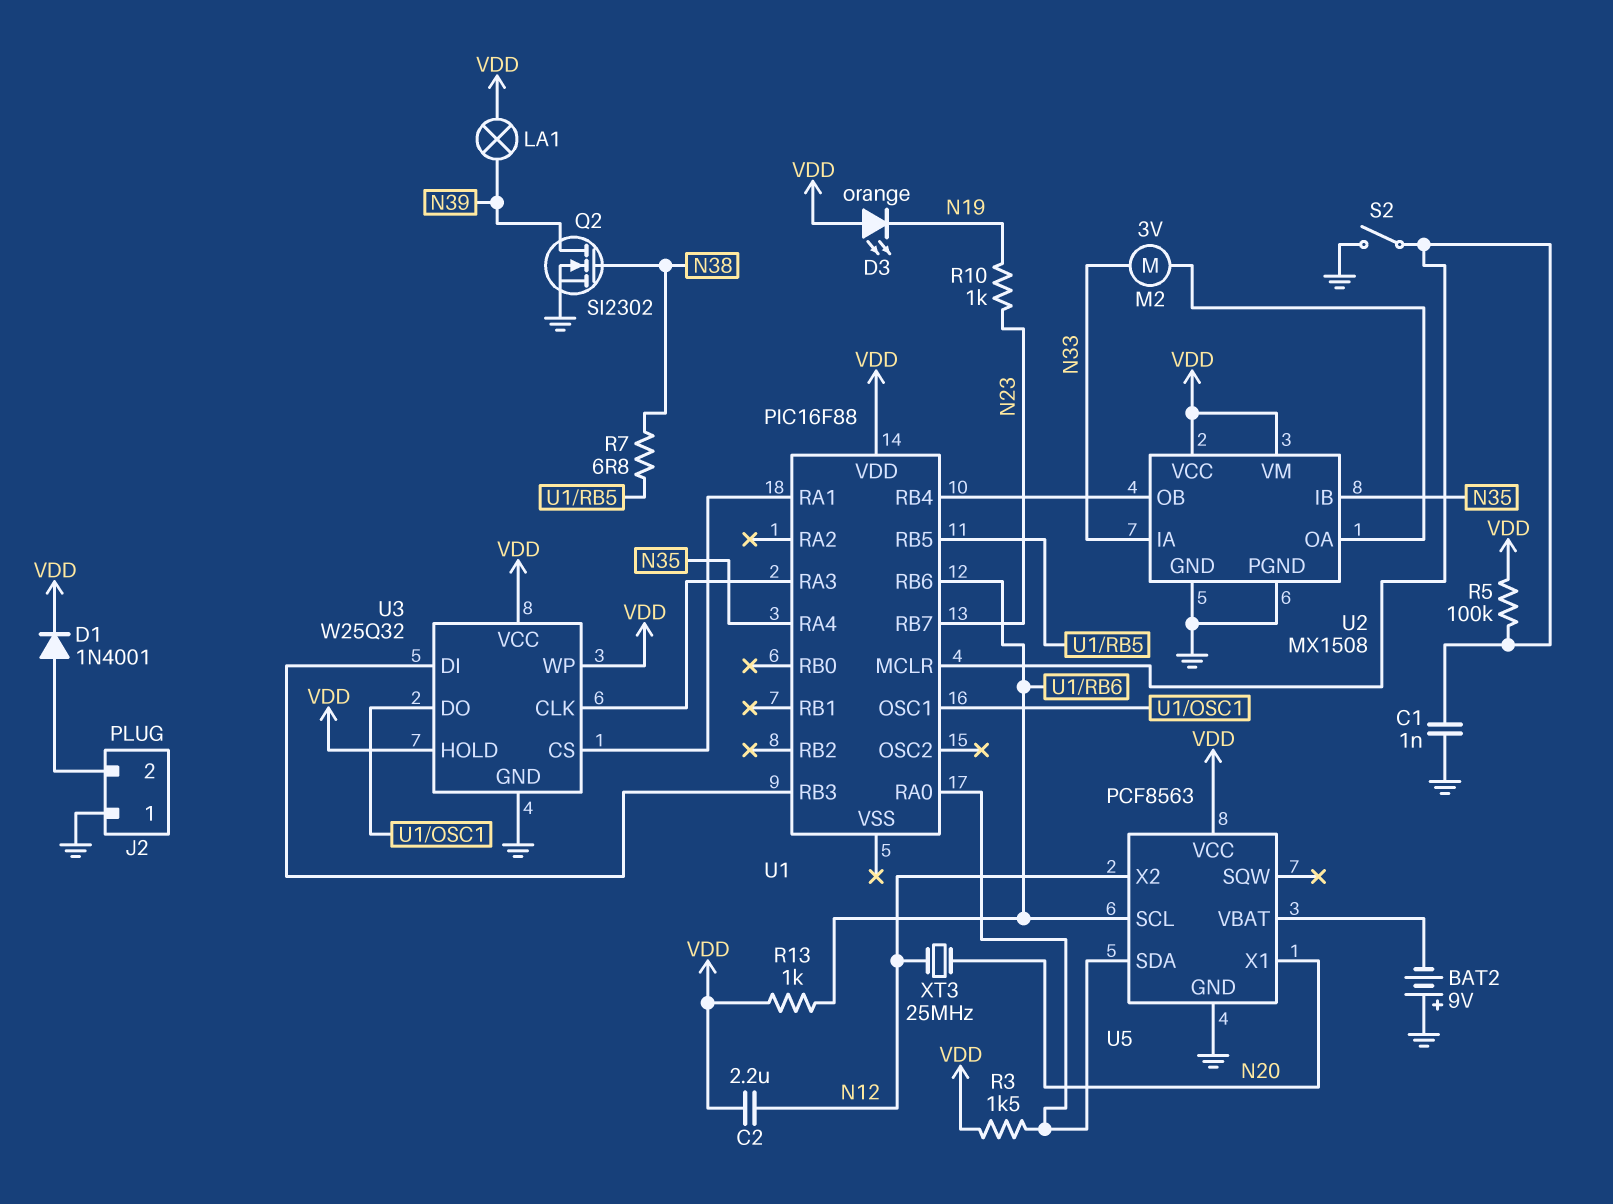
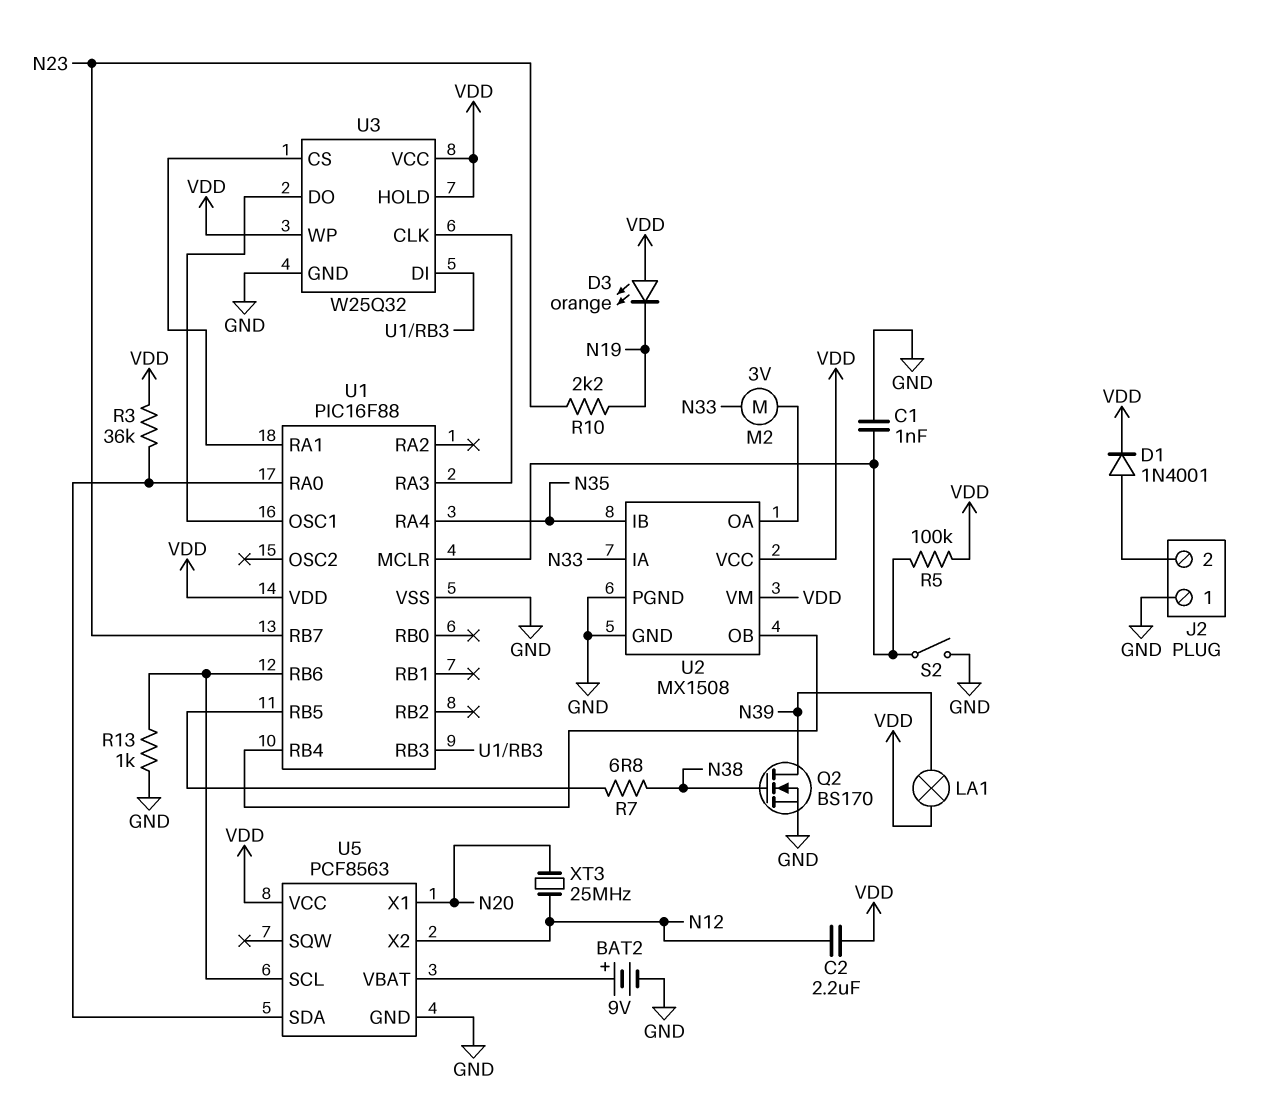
BAT2: 9V (plus GND, minus U5/VBAT) -> 9V (plus U5/VBAT, minus GND)
Q2: NMOS SI2302 (G N38, D N39, S GND) -> NMOS BS170 (G N38, D N39, S GND)
R3: 1.5k (U1/RA0, VDD) -> 36k (U1/RA0, VDD)
R10: 1k (N19, N23) -> 2.2k (N19, N23)
R13: 1k (U1/RB6, VDD) -> 1k (GND, U1/RB6)
U1 pin VSS: none -> GND

